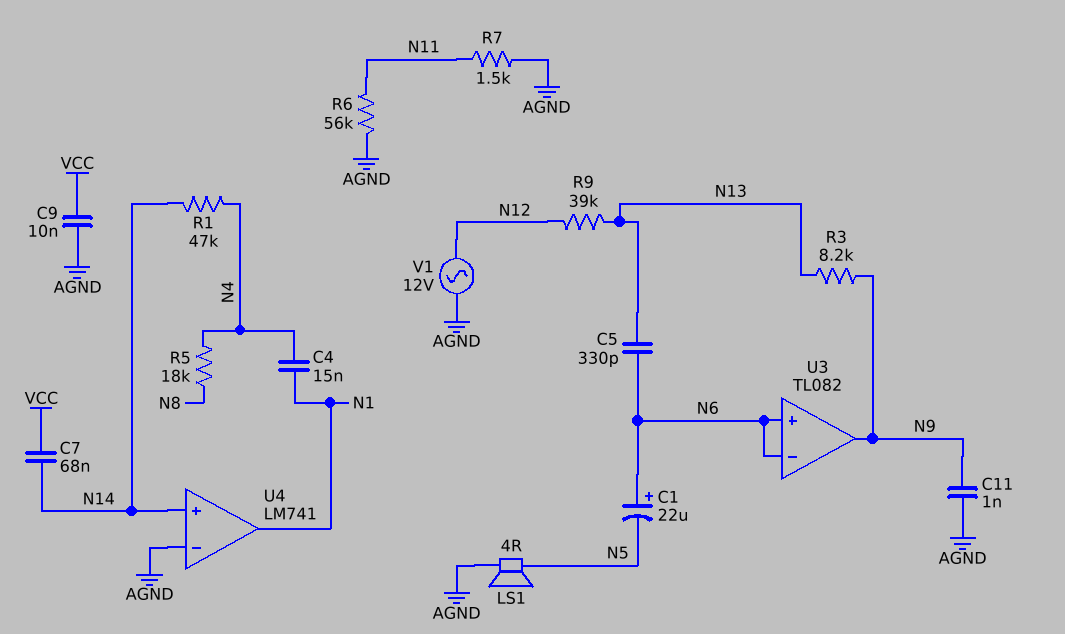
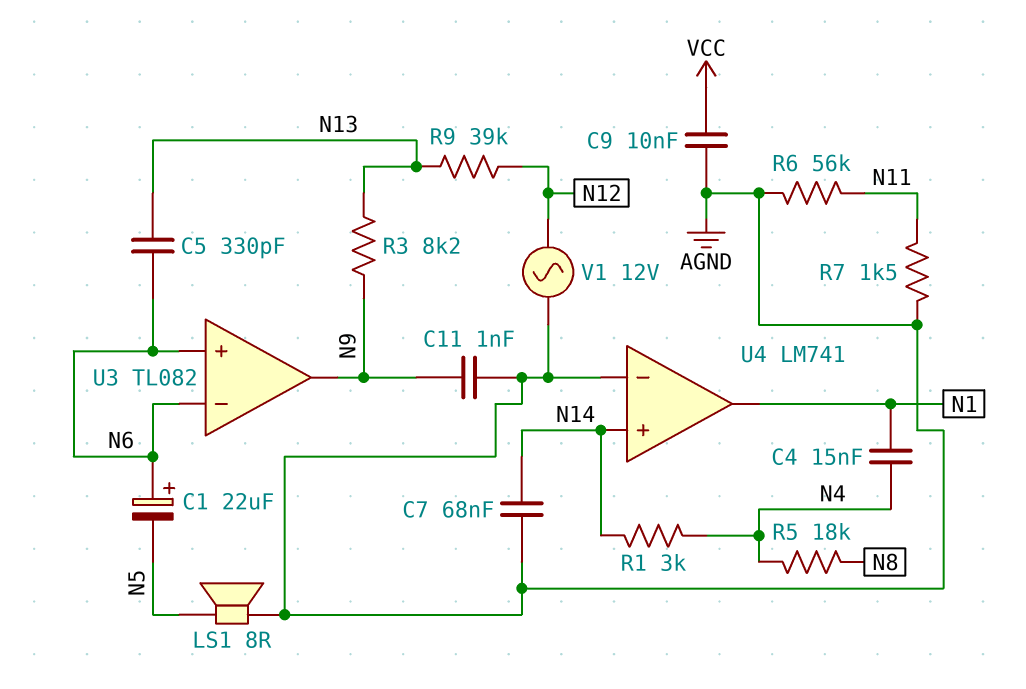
C7: 68nF (N14, VCC) -> 68nF (AGND, N14)
LS1: speaker 4R (AGND, N5) -> speaker 8R (AGND, N5)
R1: 47k (N4, N14) -> 3k (N4, N14)

